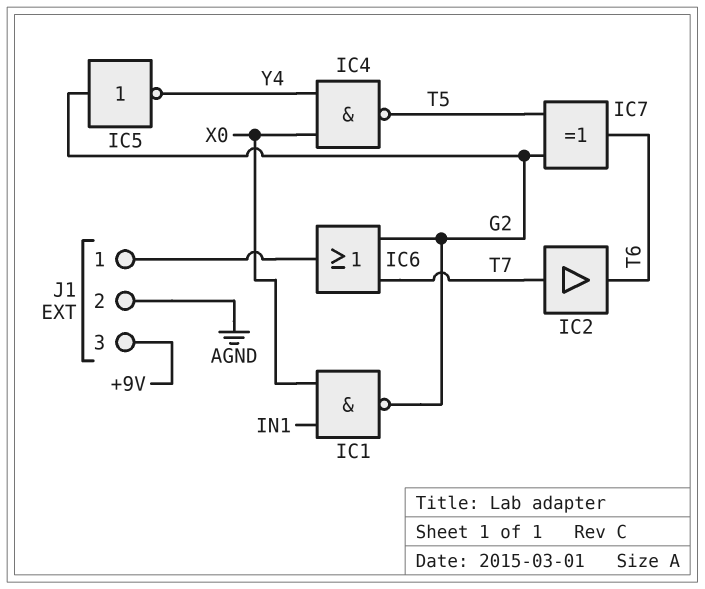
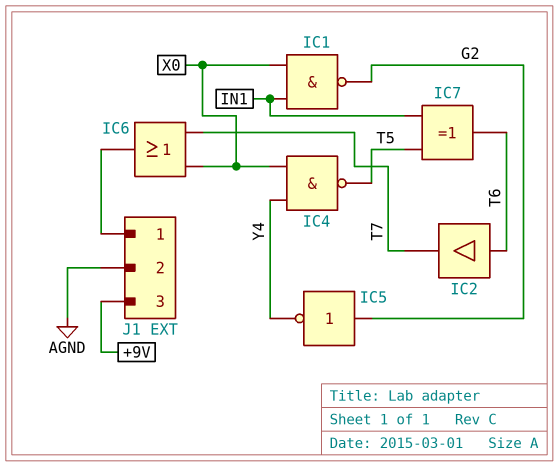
IC2: buffer (in T7, out T6) -> buffer (in T6, out T7)
IC6: OR (in G2, in T7, out J1/1) -> OR (in T7, in X0, out J1/1)
IC7: XOR (in G2, in T5, out T6) -> XOR (in IN1, in T5, out T6)

